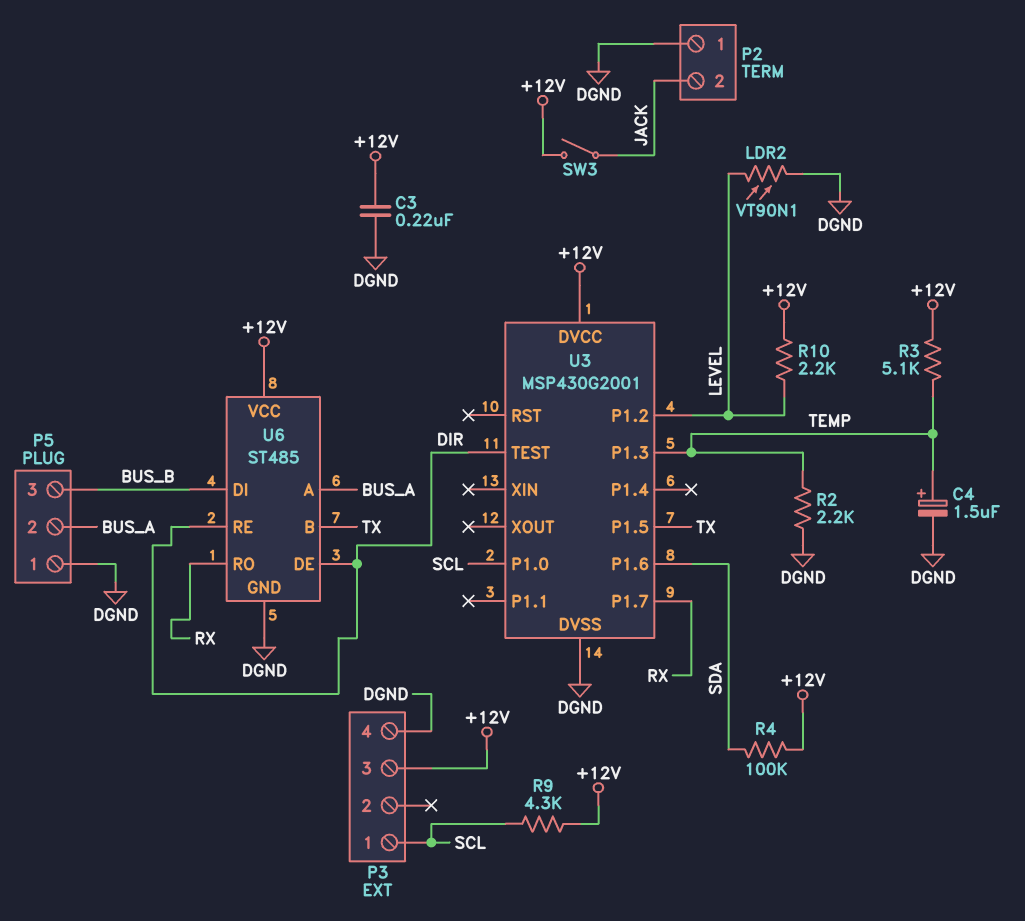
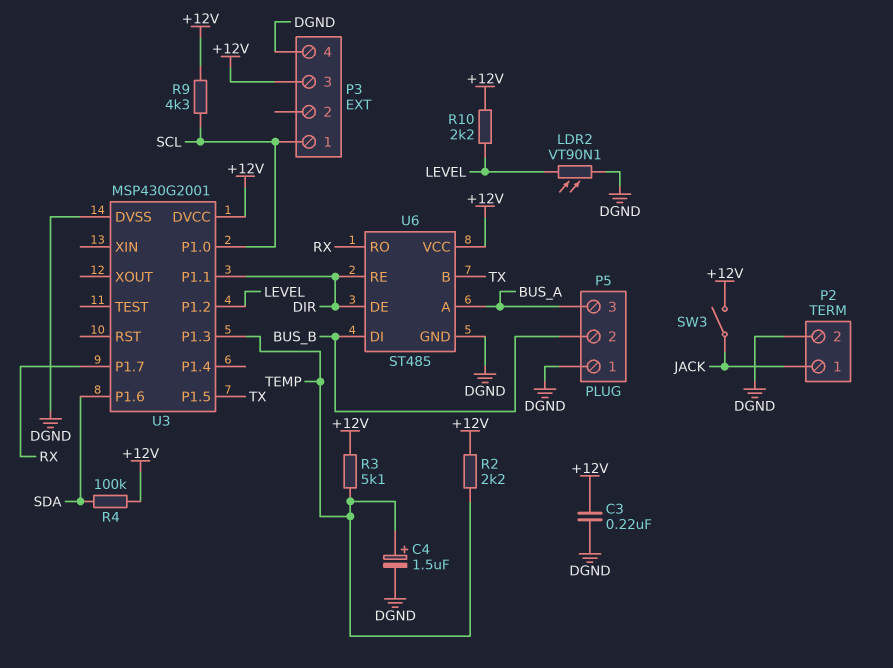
P2 pin 1: DGND -> JACK
P2 pin 2: JACK -> DGND
P5 pin 2: BUS_A -> BUS_B
P5 pin 3: BUS_B -> BUS_A
R2: 2.2k (DGND, TEMP) -> 2.2k (+12V, TEMP)
U3 pin P1.1: none -> DIR
U3 pin TEST: DIR -> none

